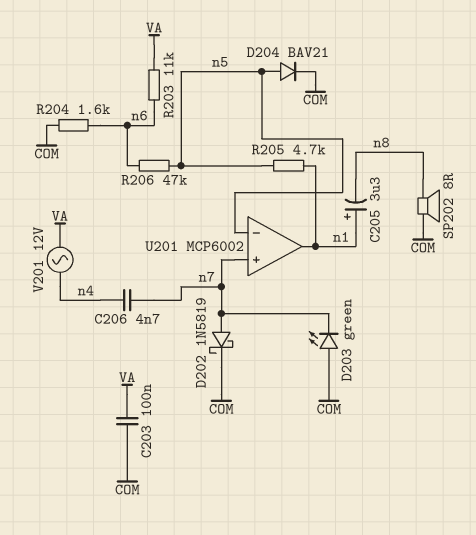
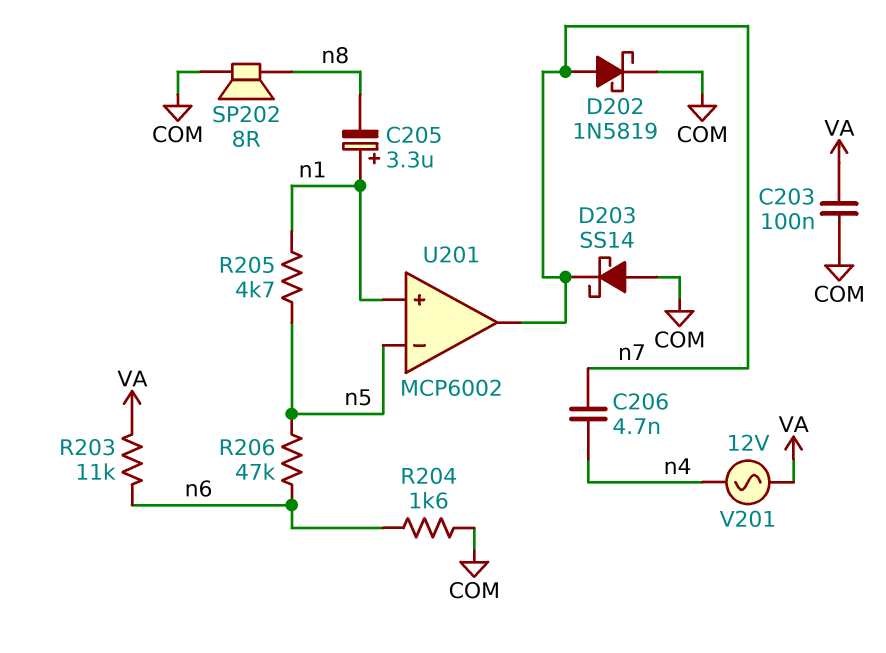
D203: LED green (A COM, K n7) -> schottky SS14 (A COM, K n7)
D204: diode BAV21 (A n5, K COM) -> none
U201 pin in+: n7 -> n1
U201 pin out: n1 -> n7

